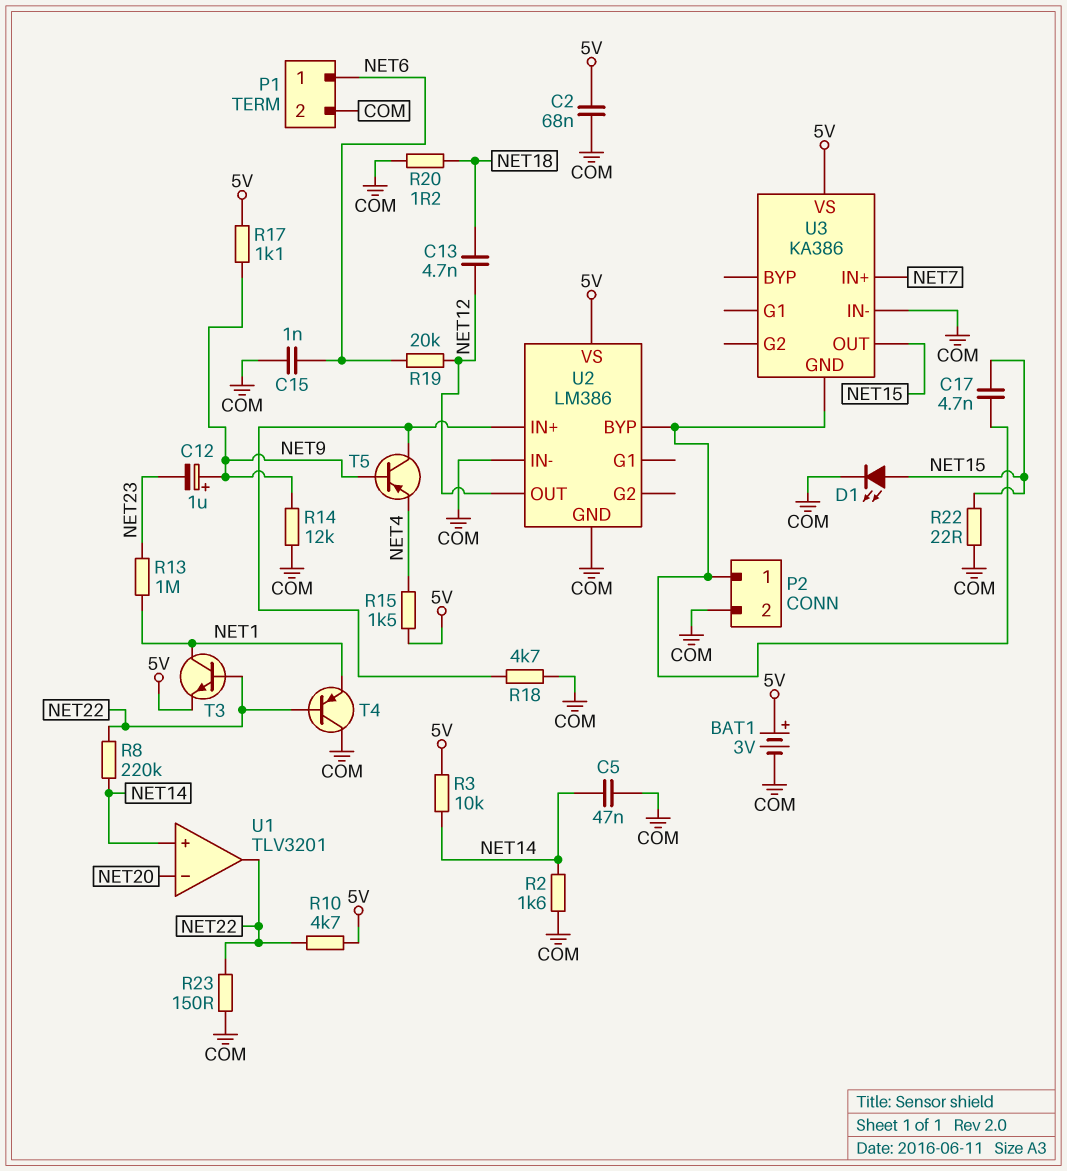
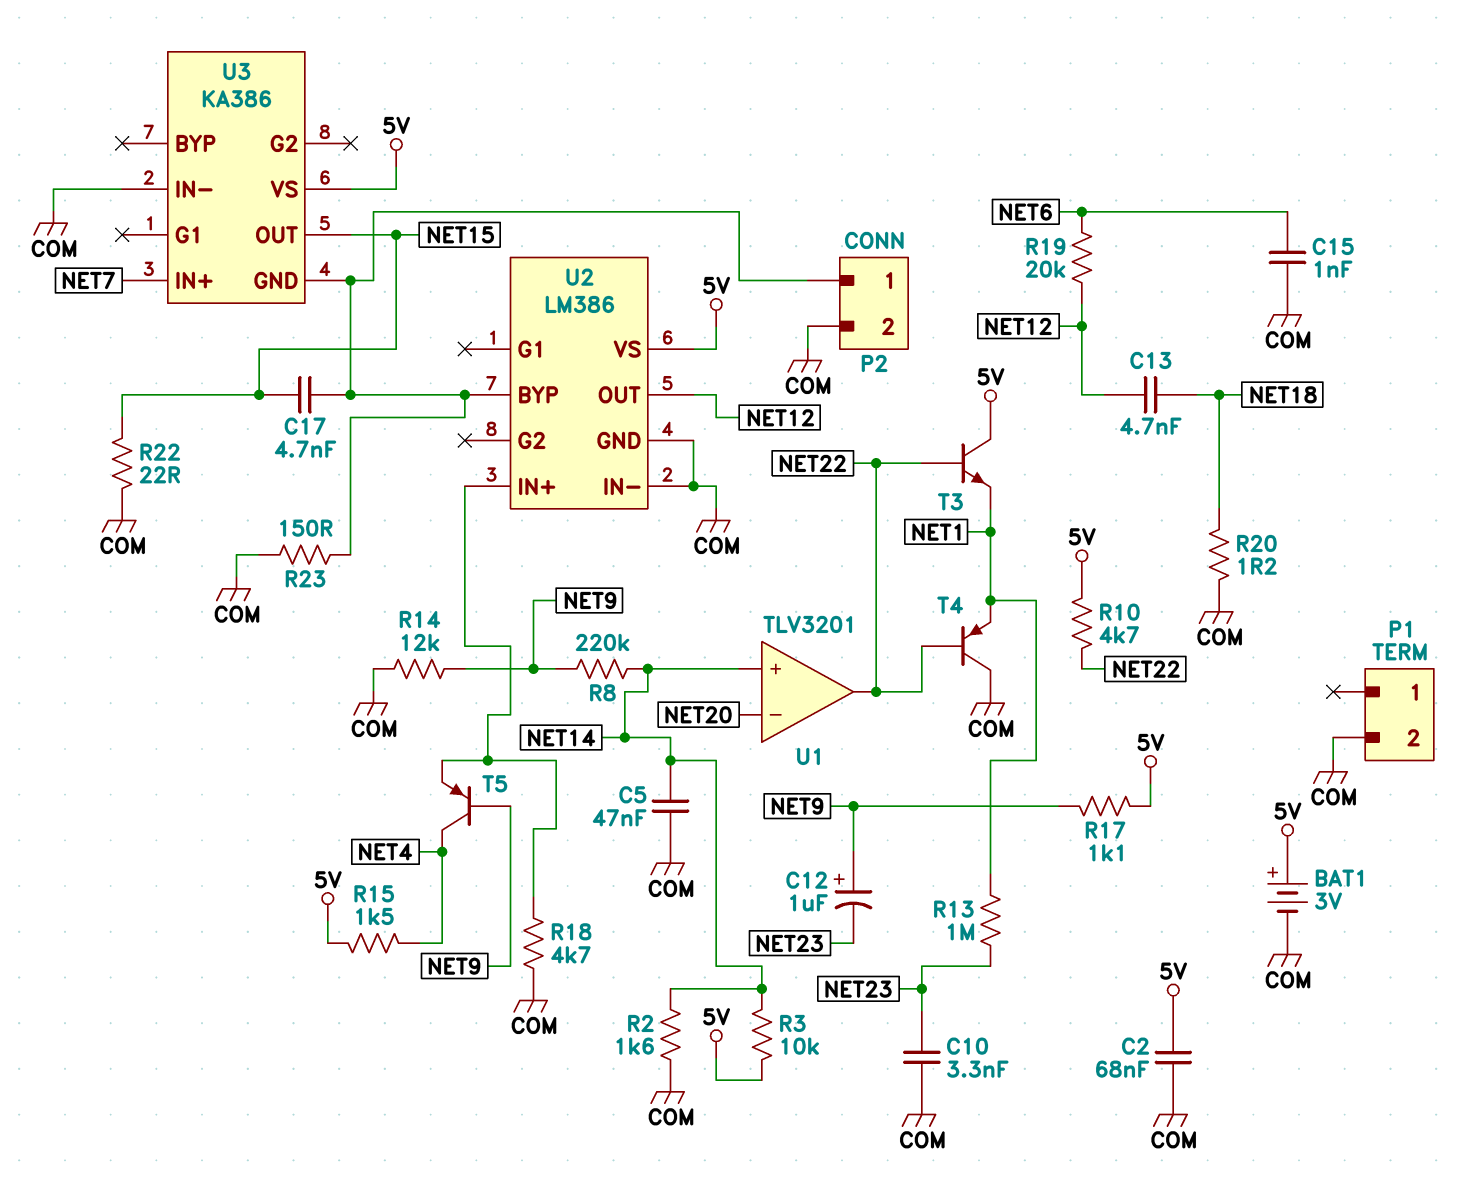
C10: none -> 3.3nF (COM, NET23)
D1: LED (A NET15, K COM) -> none
P1 pin 1: NET6 -> none
R8: 220k (NET14, NET22) -> 220k (NET9, NET14)
R23: 150 (COM, NET22) -> 150 (COM, P2/1)
T3: NPN (B NET22, C NET1, E 5V) -> NPN (B NET22, C 5V, E NET1)
T5: PNP (B NET9, C U2/IN+, E NET4) -> PNP (B NET9, C NET4, E U2/IN+)

